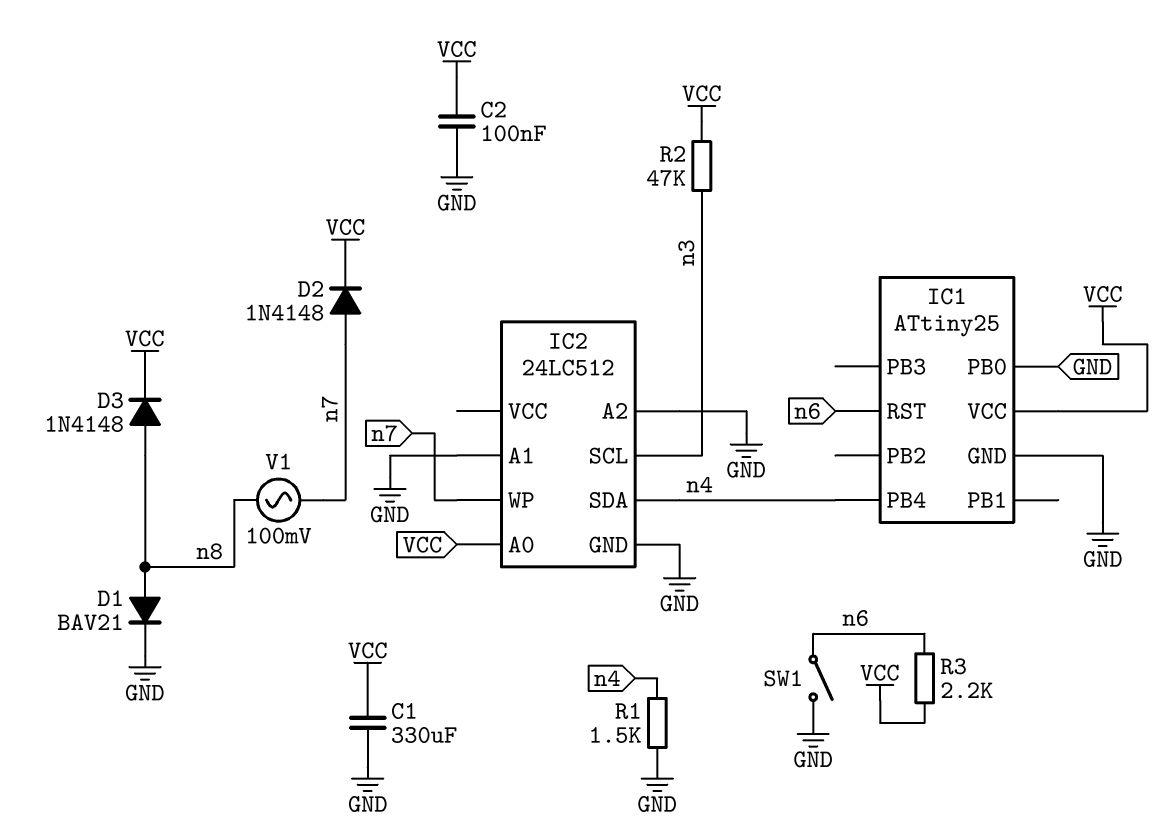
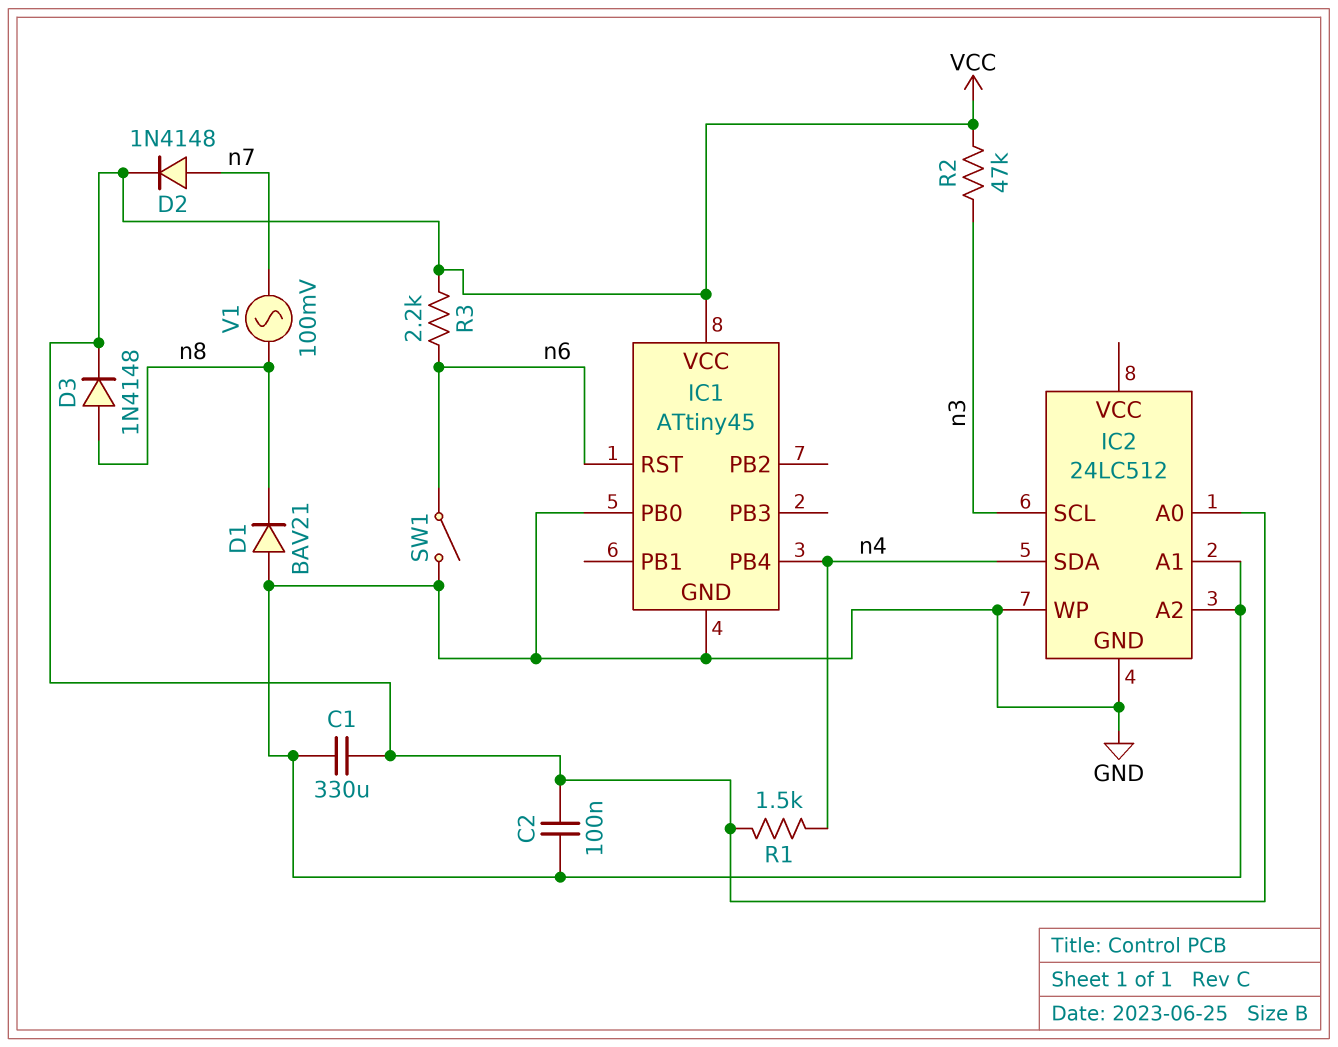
D1: diode BAV21 (A n8, K GND) -> diode BAV21 (A GND, K n8)
IC1: ATtiny25 -> ATtiny45
IC2 pin WP: n7 -> GND
R1: 1.5k (GND, n4) -> 1.5k (VCC, n4)

